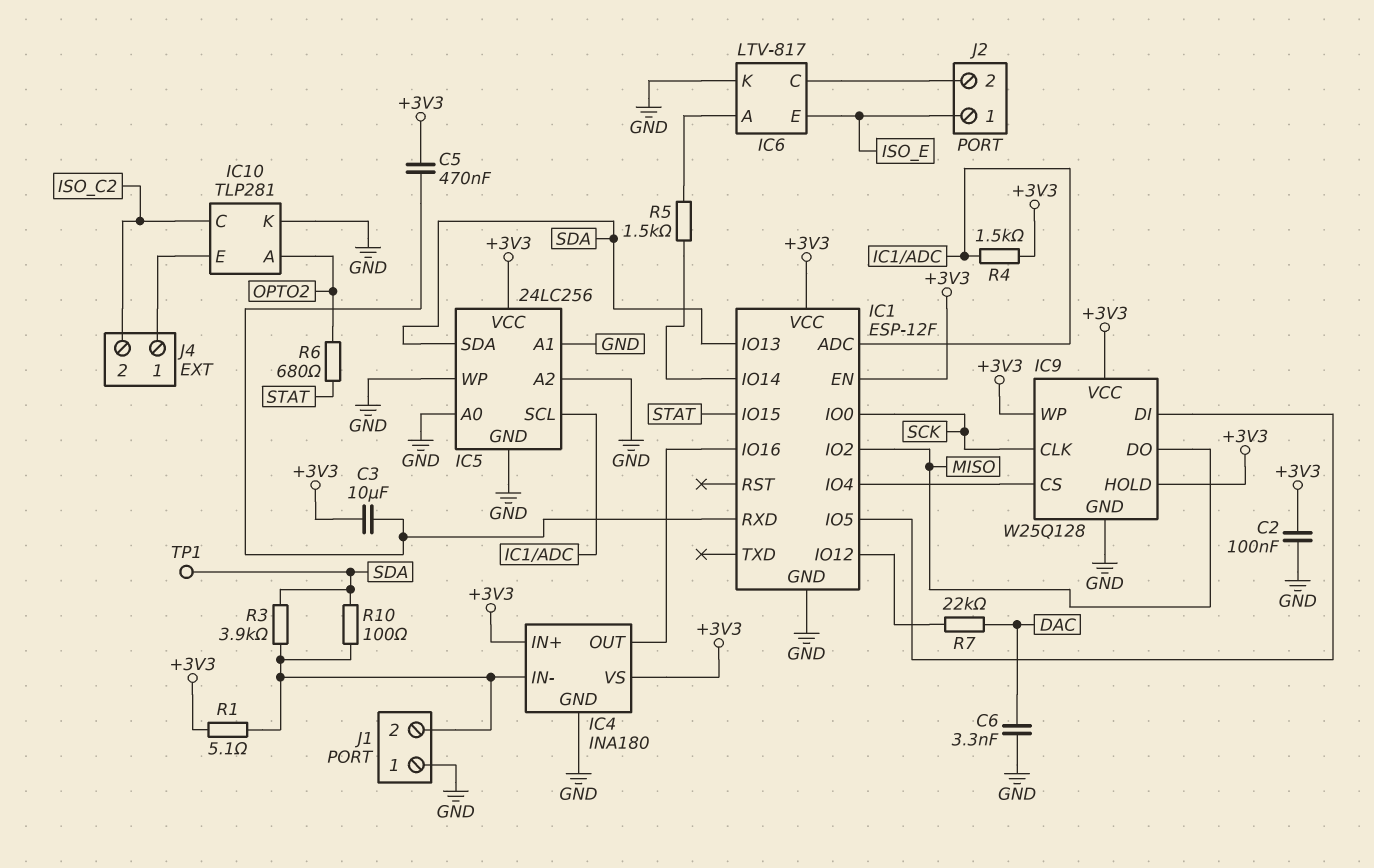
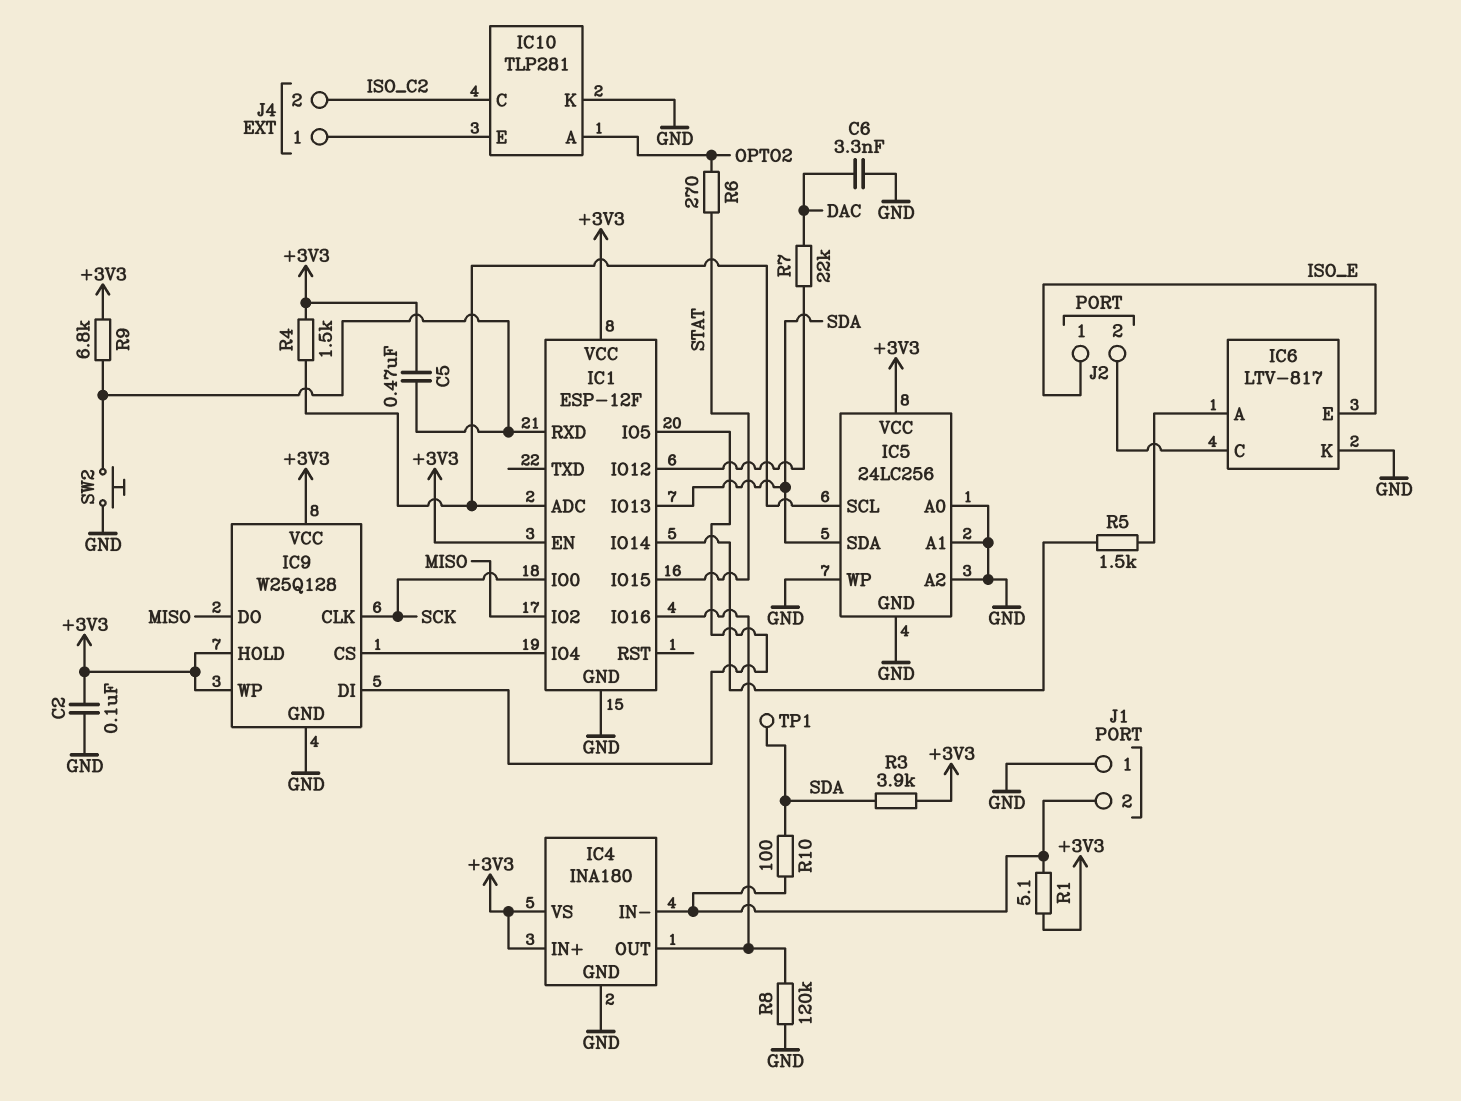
C3: 10uF (+3V3, IC1/RXD) -> none
R3: 3.9k (IC4/IN-, SDA) -> 3.9k (+3V3, SDA)
R6: 680 (OPTO2, STAT) -> 270 (OPTO2, STAT)
R8: none -> 120k (GND, IC1/IO16)
R9: none -> 6.8k (+3V3, IC1/RXD)
SW2: none -> button (GND, IC1/RXD)

